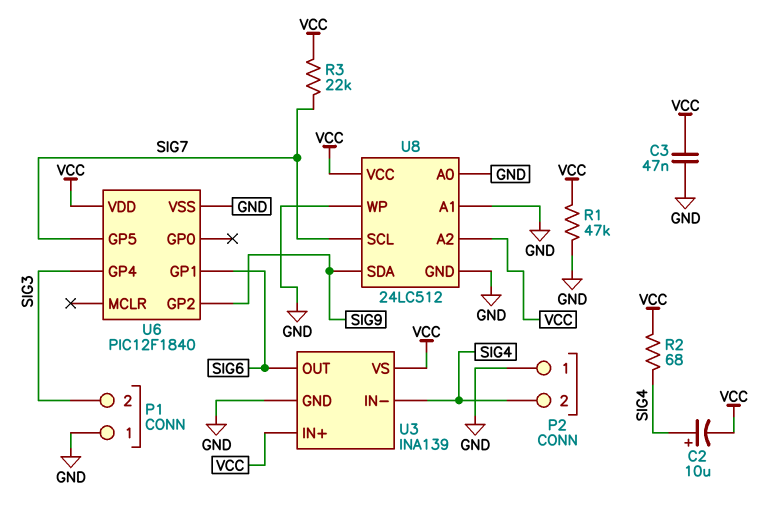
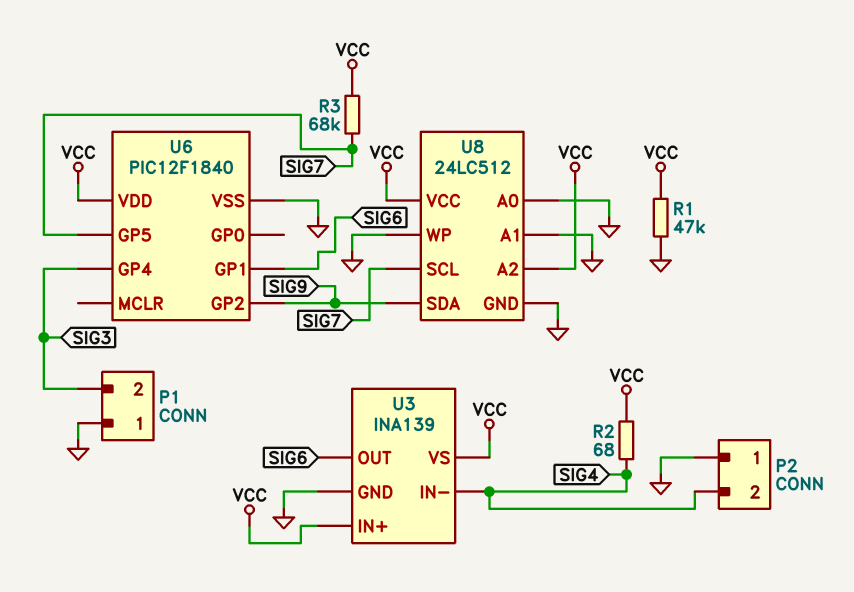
C2: 10uF (plus SIG4, minus VCC) -> none
C3: 47nF (GND, VCC) -> none
R3: 22k (SIG7, VCC) -> 68k (SIG7, VCC)

